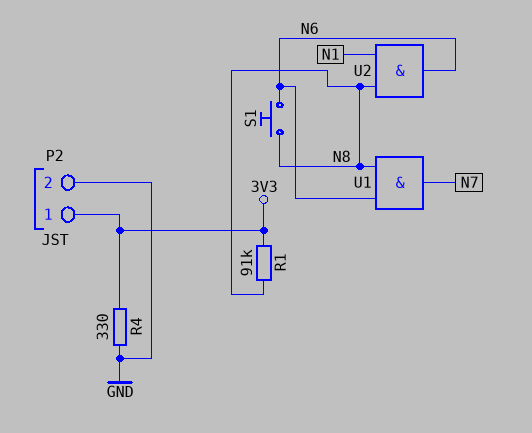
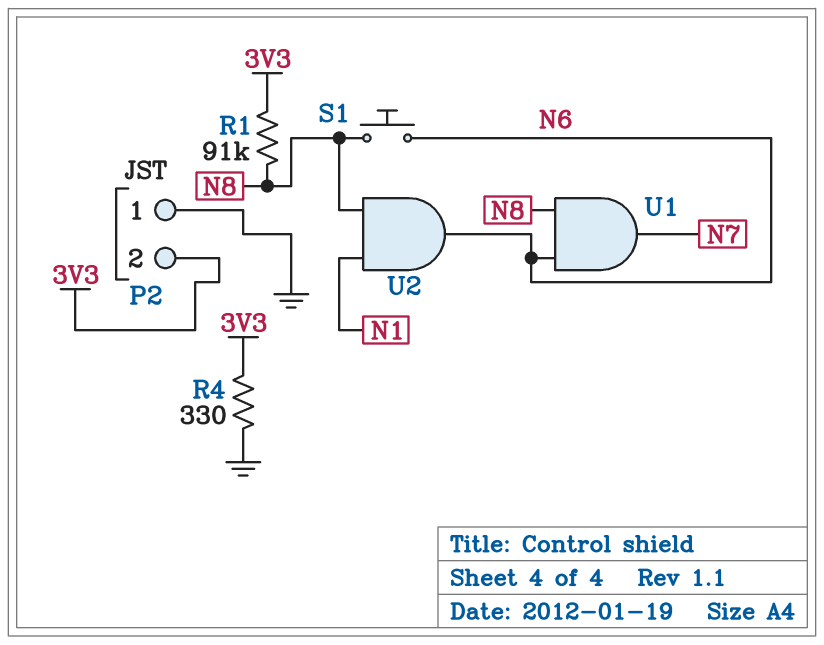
P2 pin 1: 3V3 -> GND
P2 pin 2: GND -> 3V3

